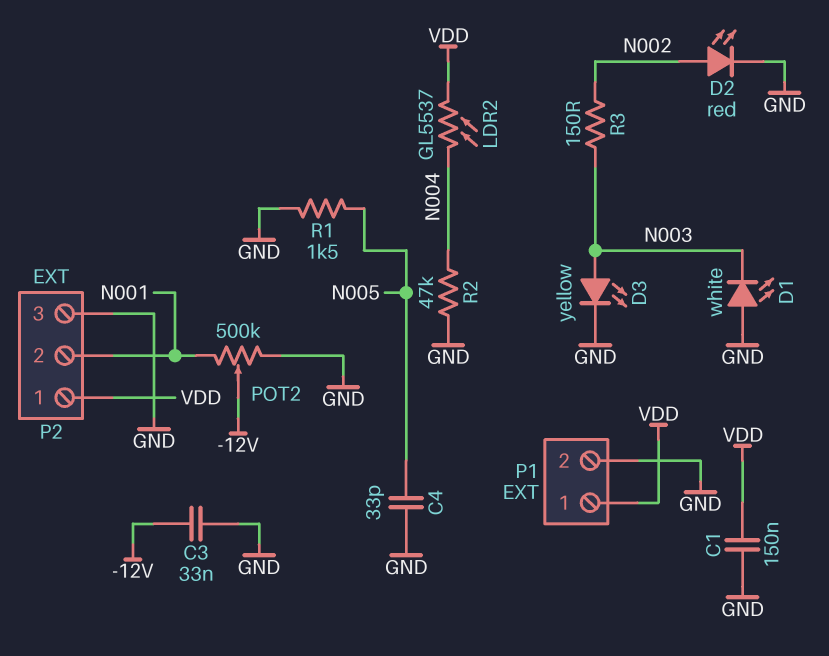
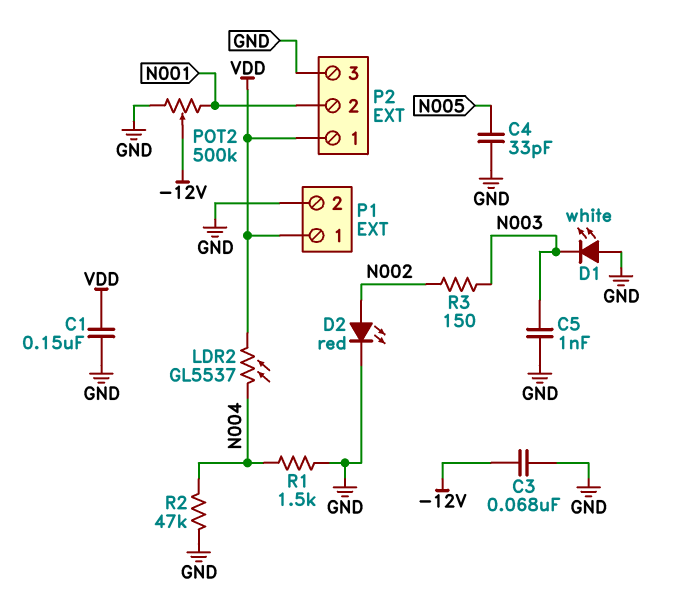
C3: 33nF (-12V, GND) -> 68nF (-12V, GND)
C5: none -> 1nF (GND, N003)
D3: LED yellow (A N003, K GND) -> none
R1: 1.5k (GND, N005) -> 1.5k (GND, N004)

